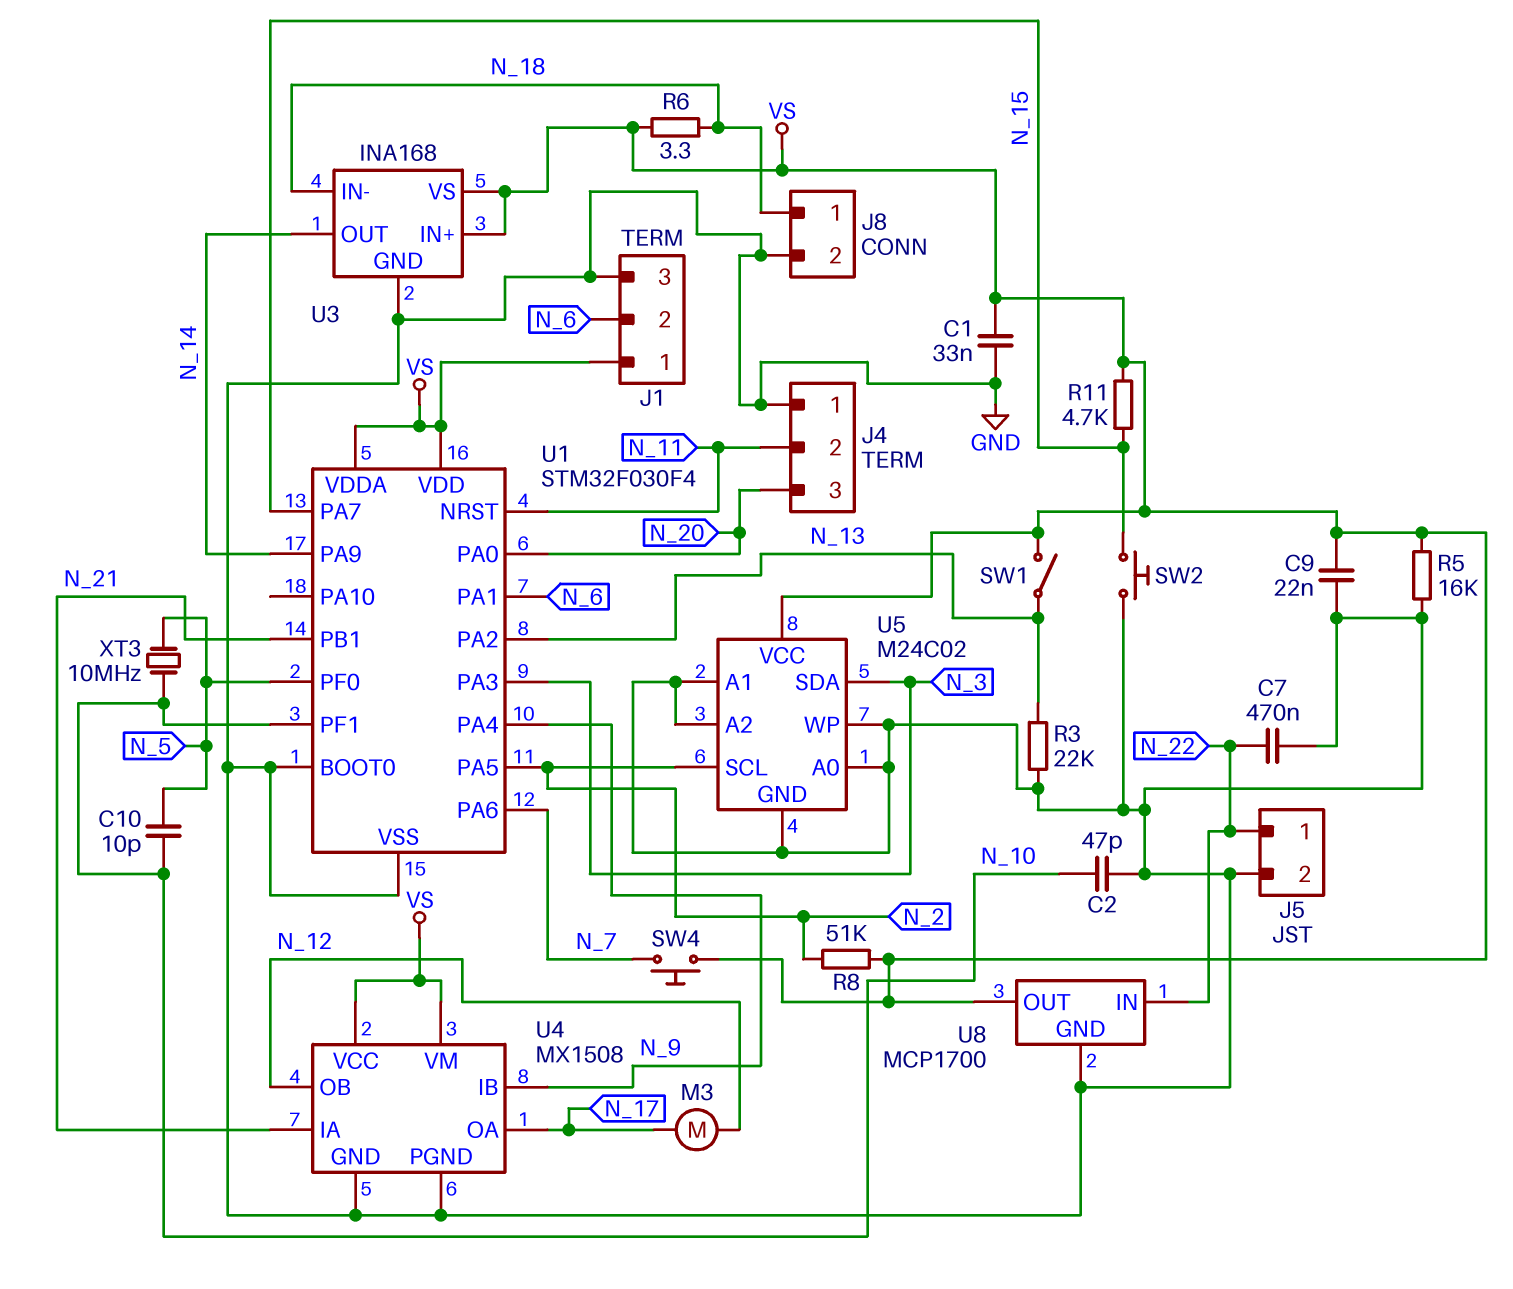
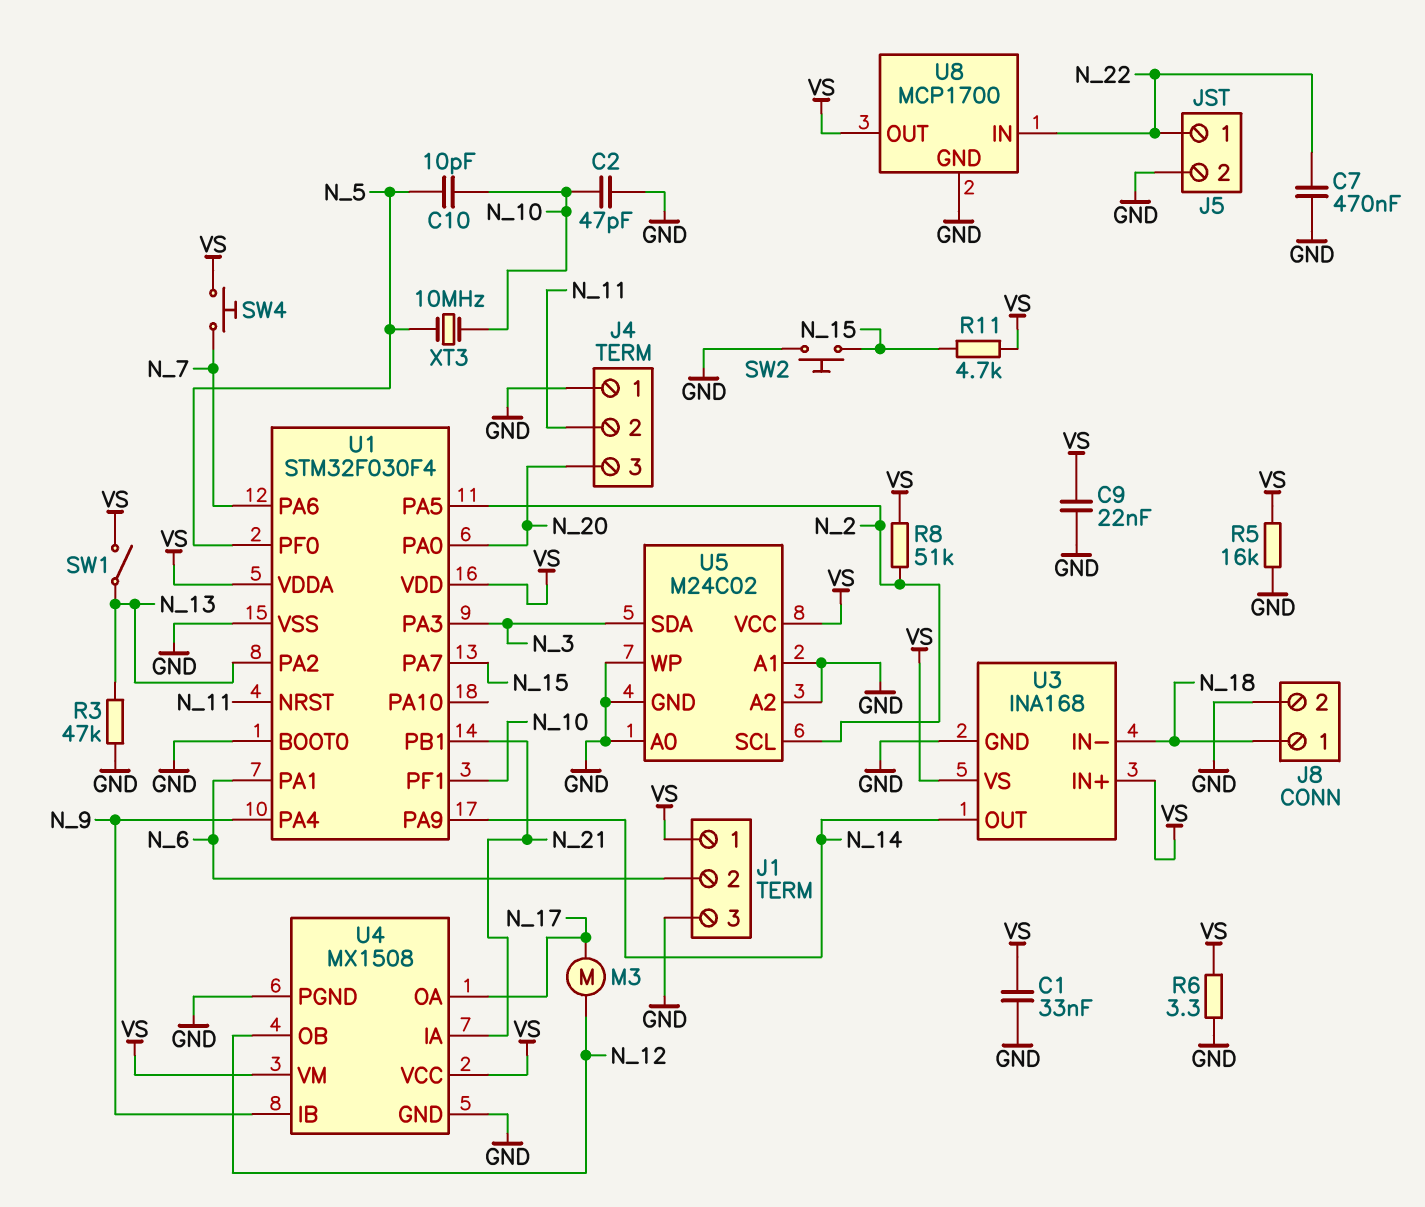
R3: 22k (GND, N_13) -> 47k (GND, N_13)
R6: 3.3 (N_18, VS) -> 3.3 (GND, VS)

